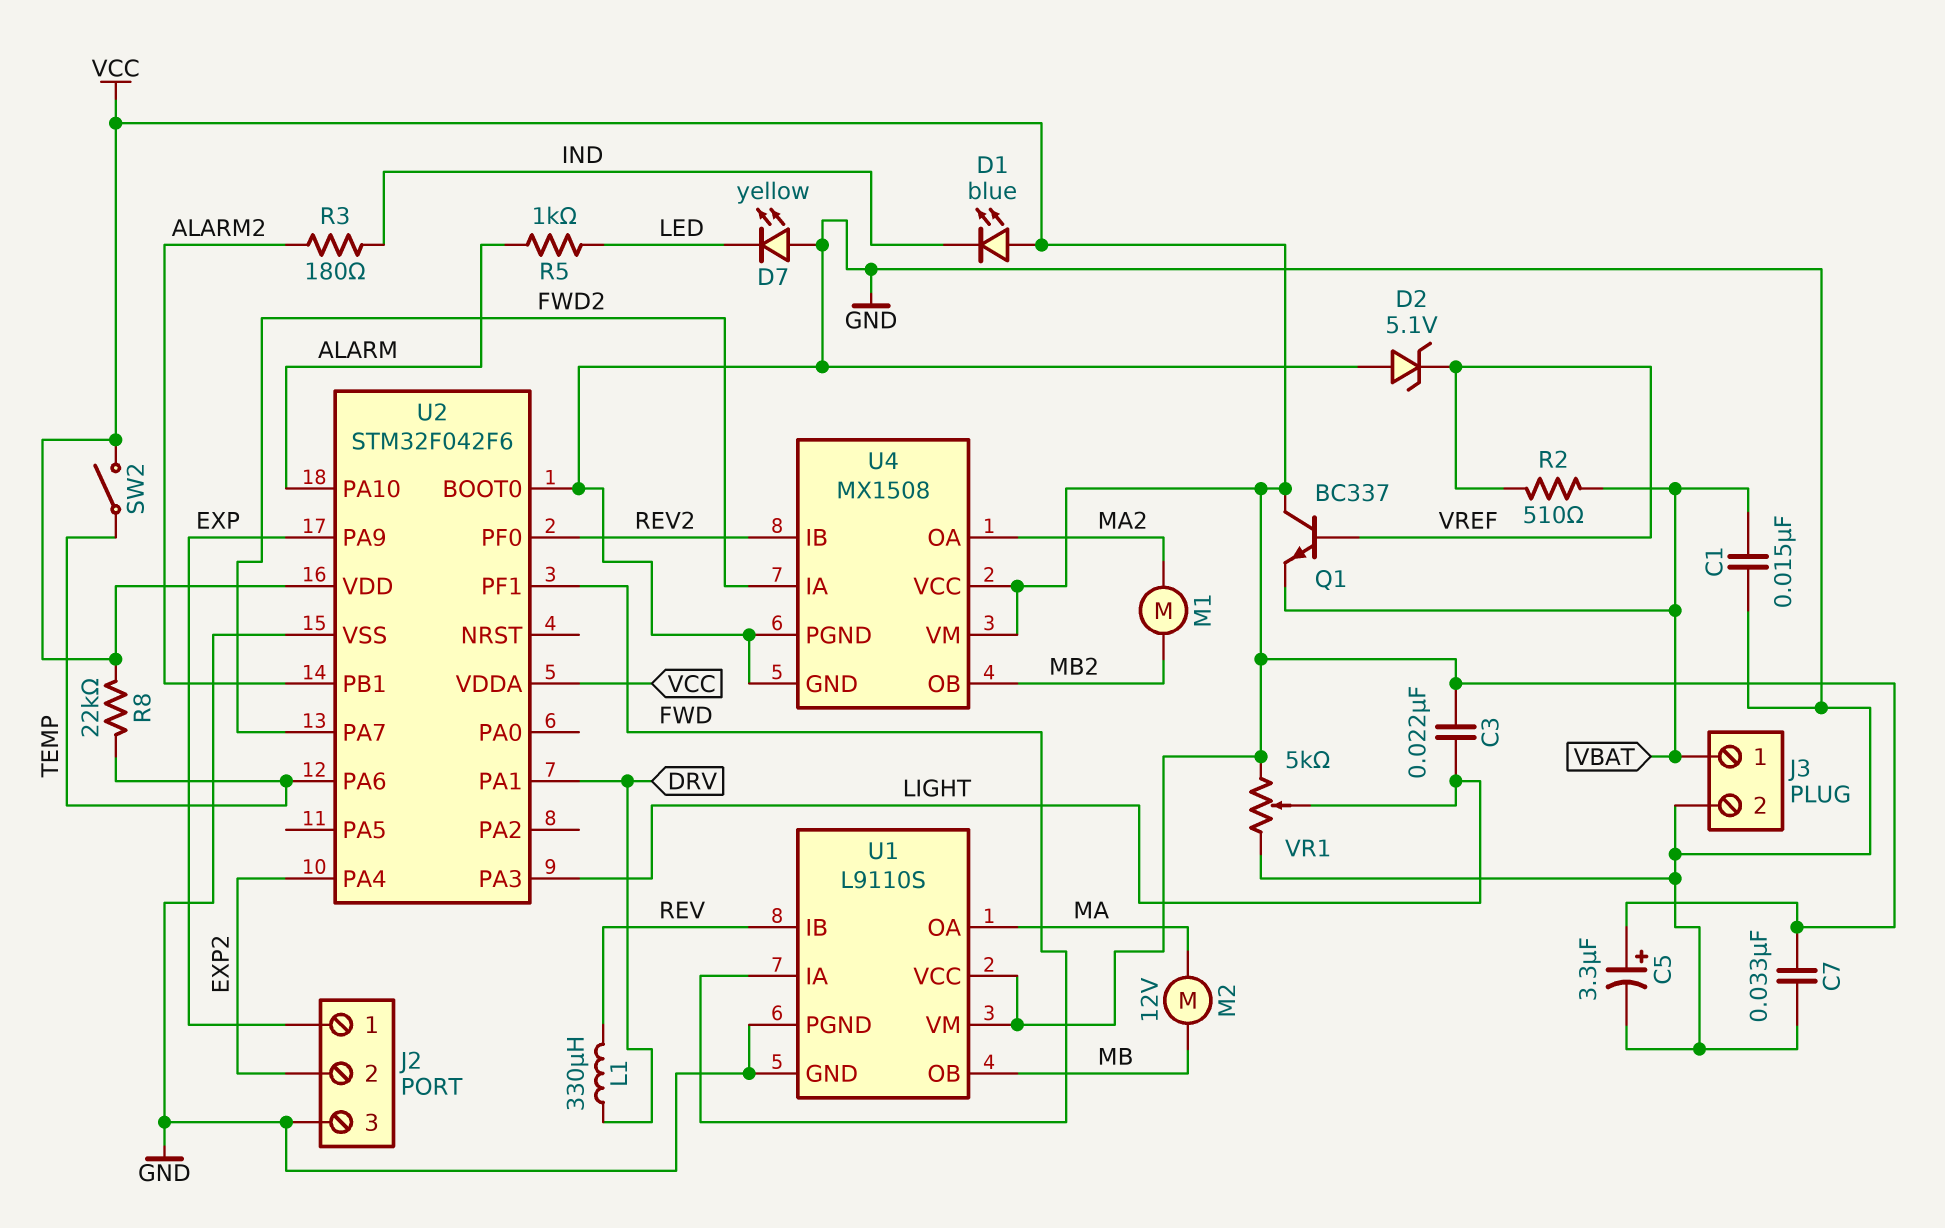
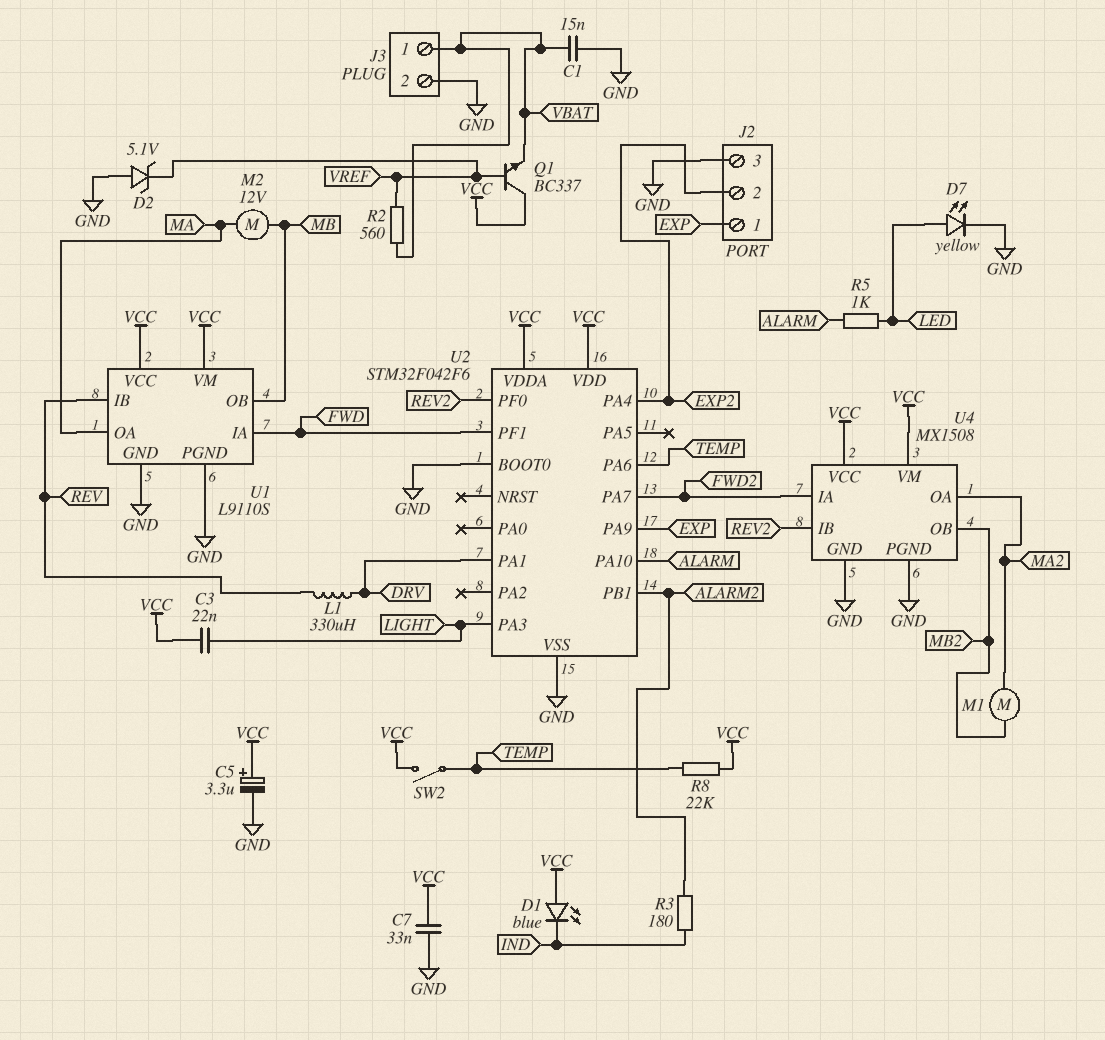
D7: LED yellow (A GND, K LED) -> LED yellow (A LED, K GND)
R2: 510 (VBAT, VREF) -> 560 (VBAT, VREF)
VR1: 5k (GND, VCC, wiper LIGHT) -> none

